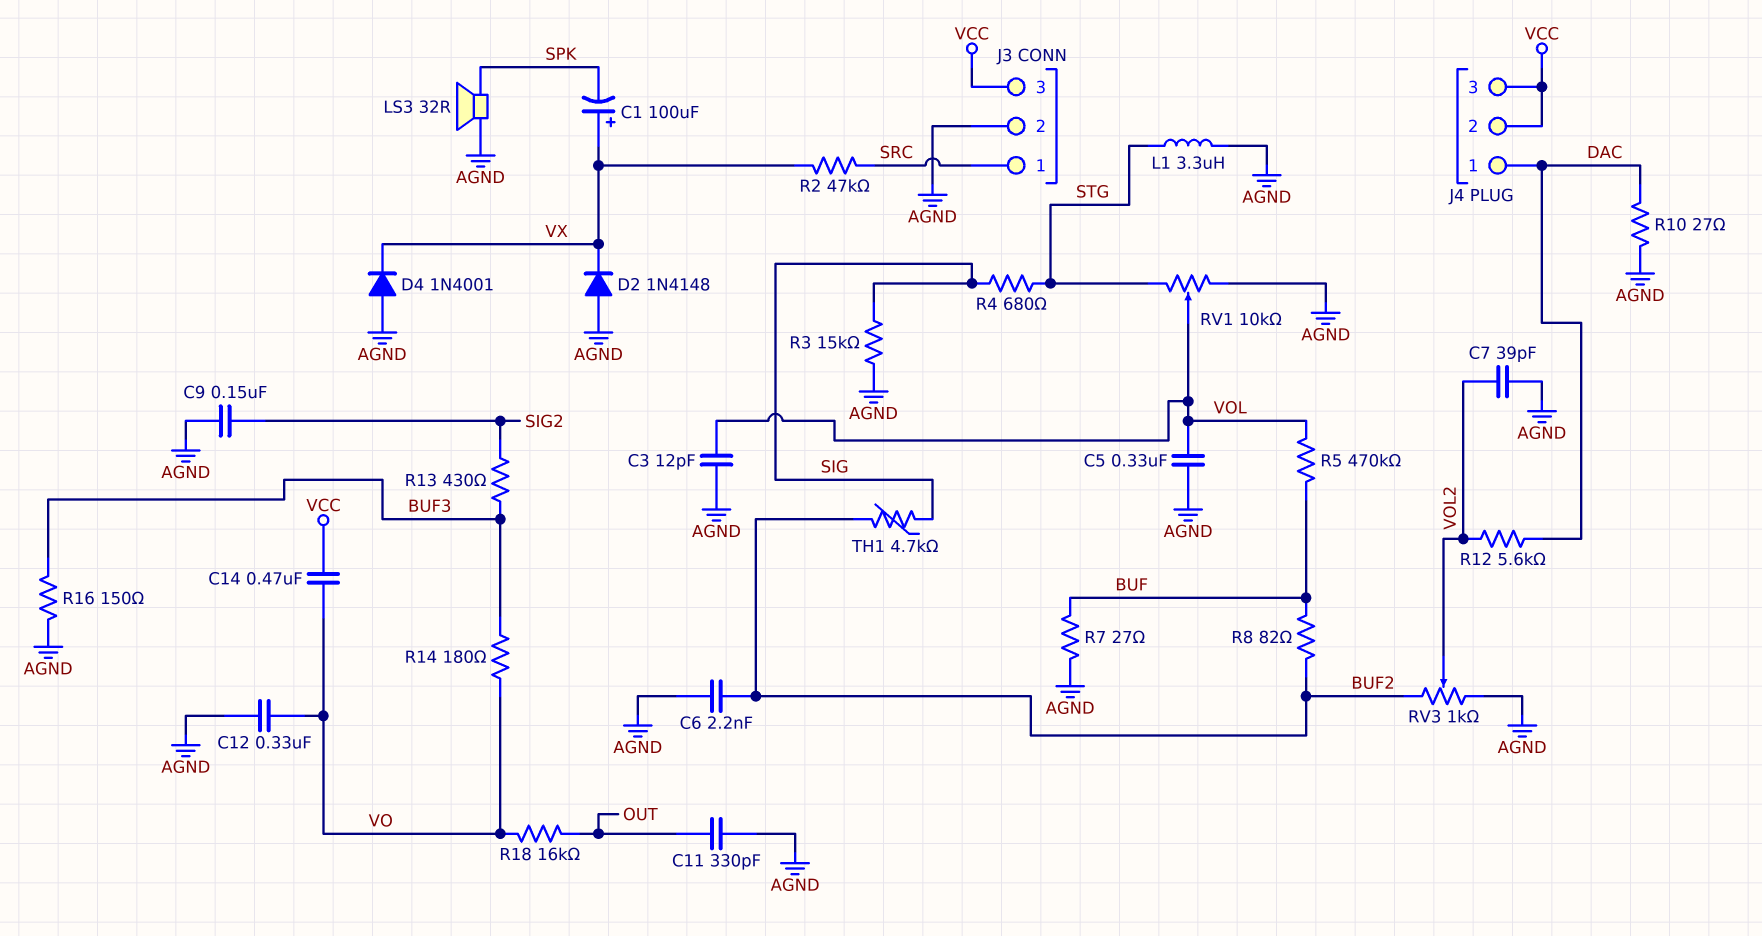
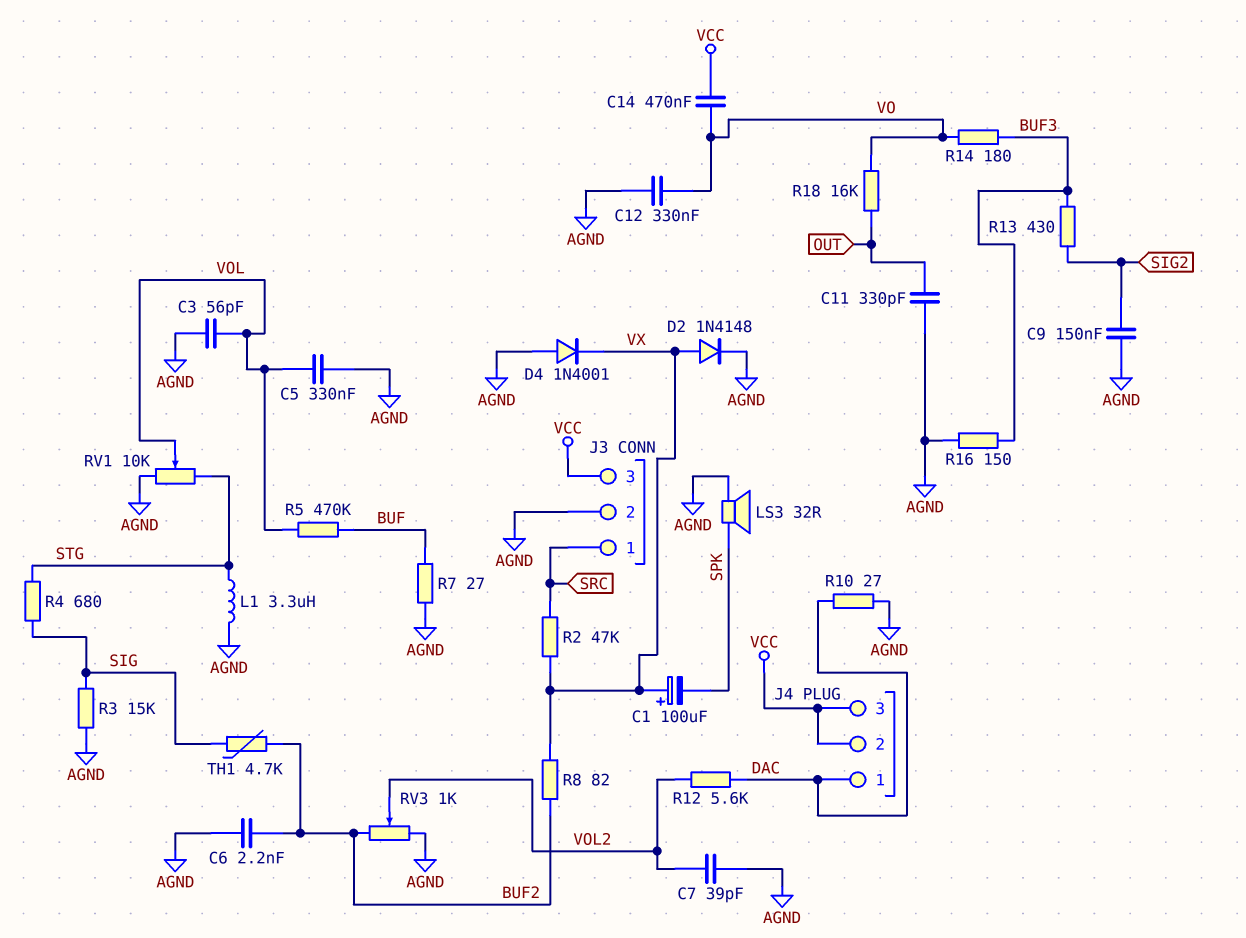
C3: 12pF (AGND, VOL) -> 56pF (AGND, VOL)
D2: diode 1N4148 (A AGND, K VX) -> diode 1N4148 (A VX, K AGND)
R8: 82 (BUF, BUF2) -> 82 (BUF2, VX)

